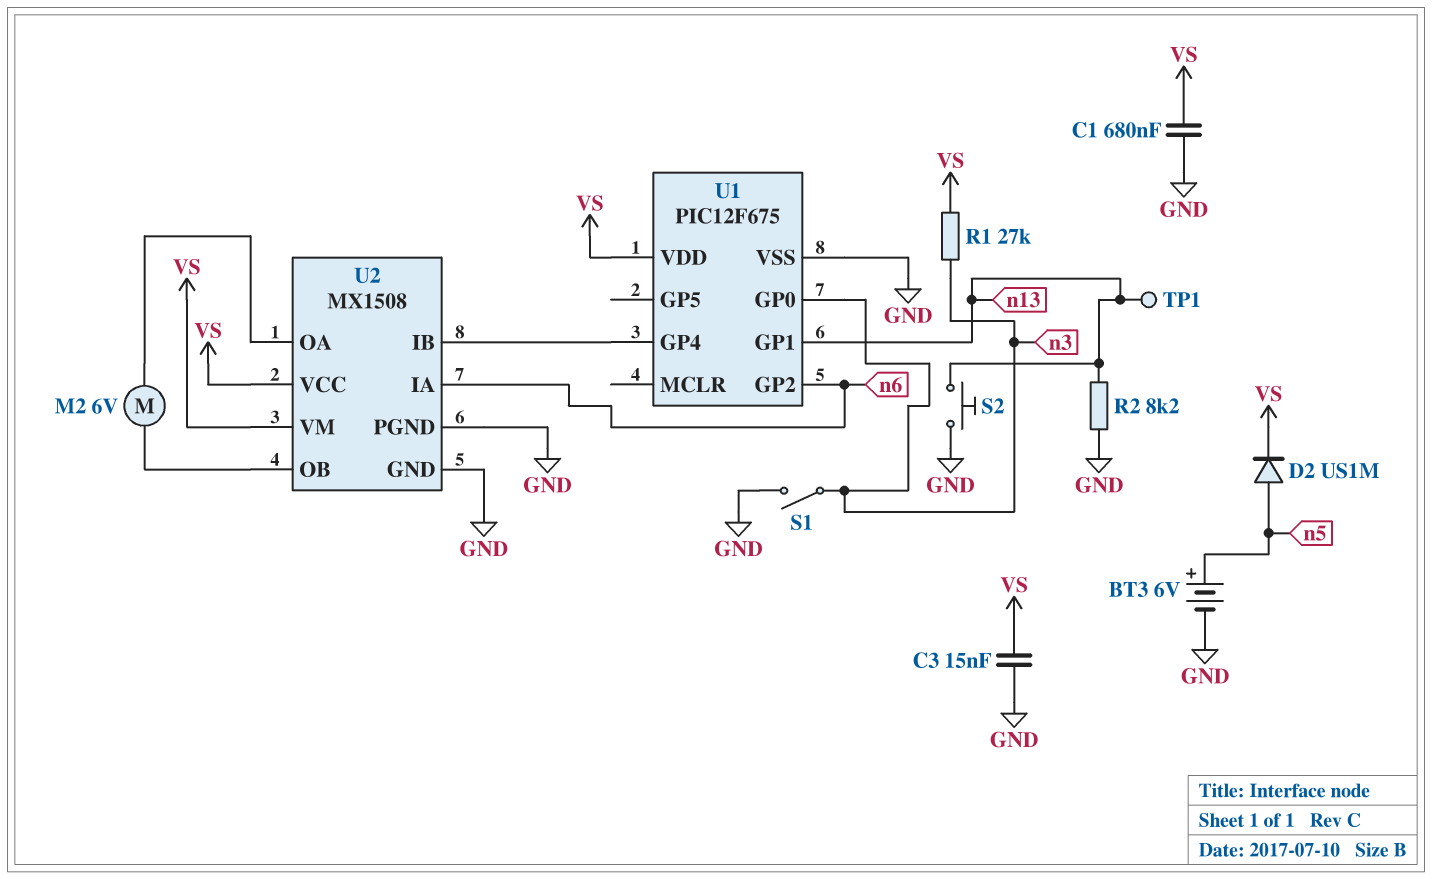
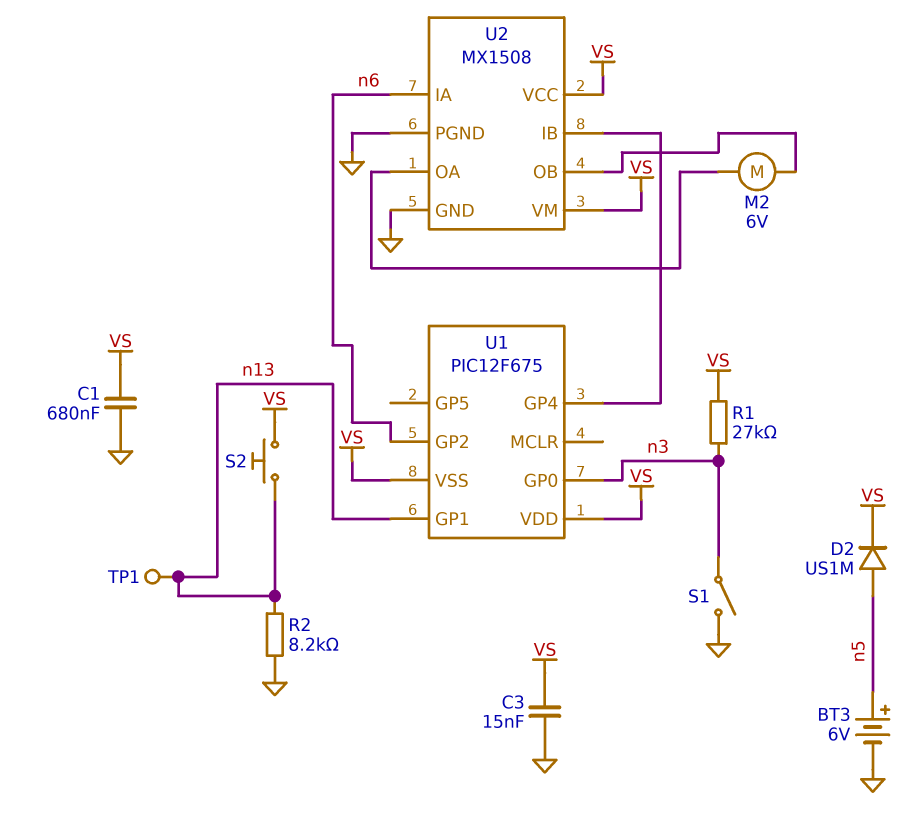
S2: button (GND, n13) -> button (VS, n13)
U1 pin VSS: GND -> VS

